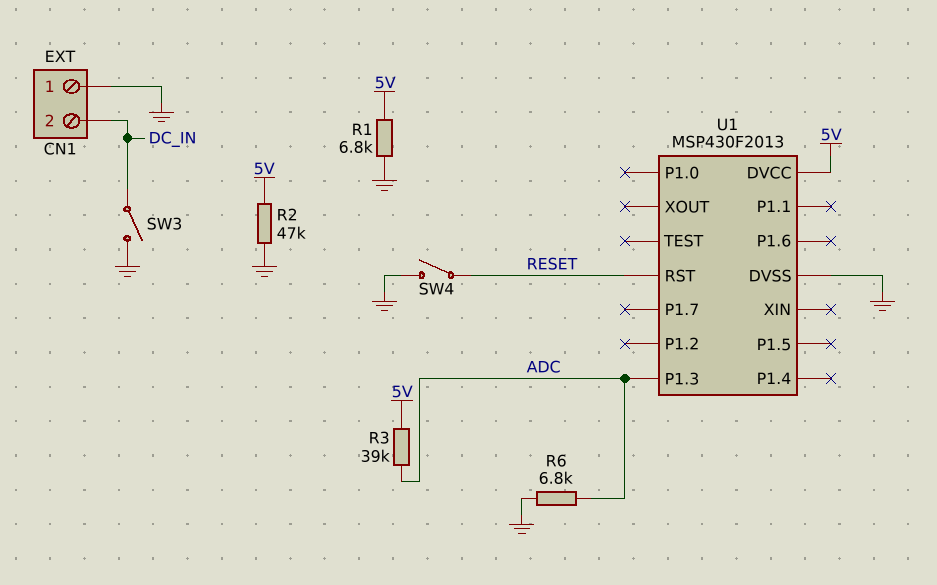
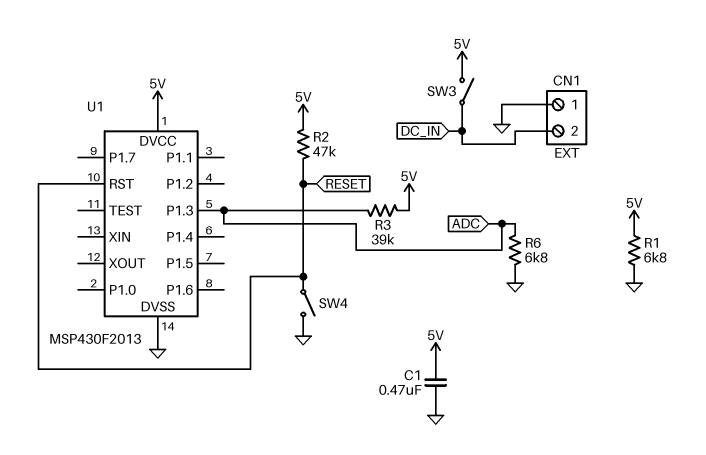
C1: none -> 470nF (5V, GND)
R2: 47k (5V, GND) -> 47k (5V, RESET)
SW3: switch (DC_IN, GND) -> switch (5V, DC_IN)

